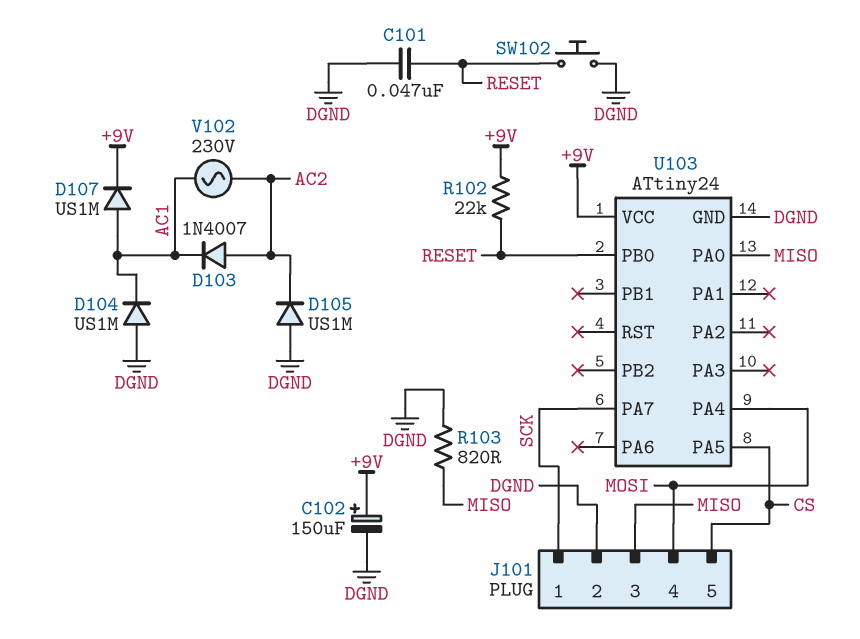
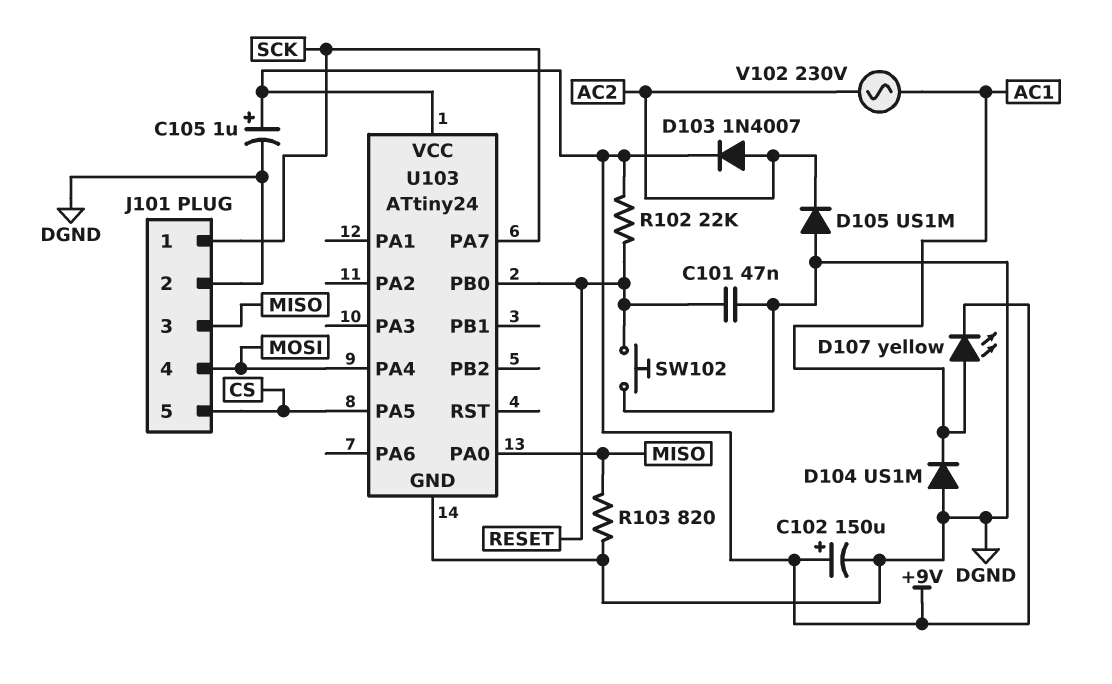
C105: none -> 1uF (plus +9V, minus DGND)
D103: diode 1N4007 (A AC2, K AC1) -> diode 1N4007 (A AC2, K +9V)
D107: diode US1M (A AC1, K +9V) -> LED yellow (A AC1, K +9V)

